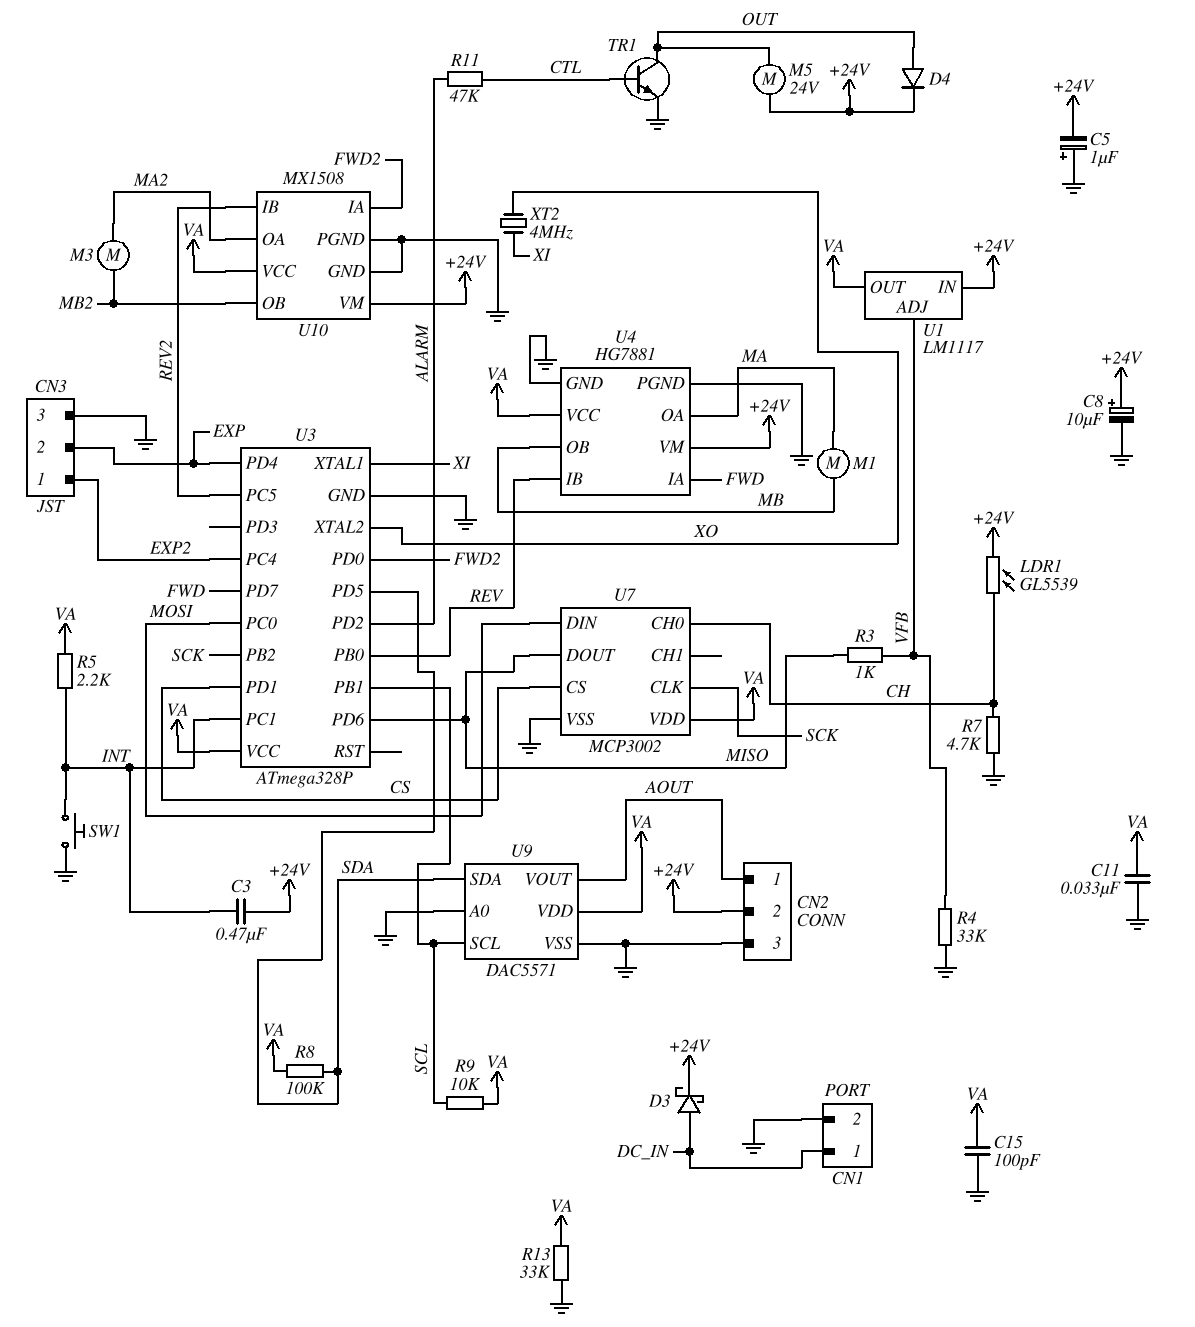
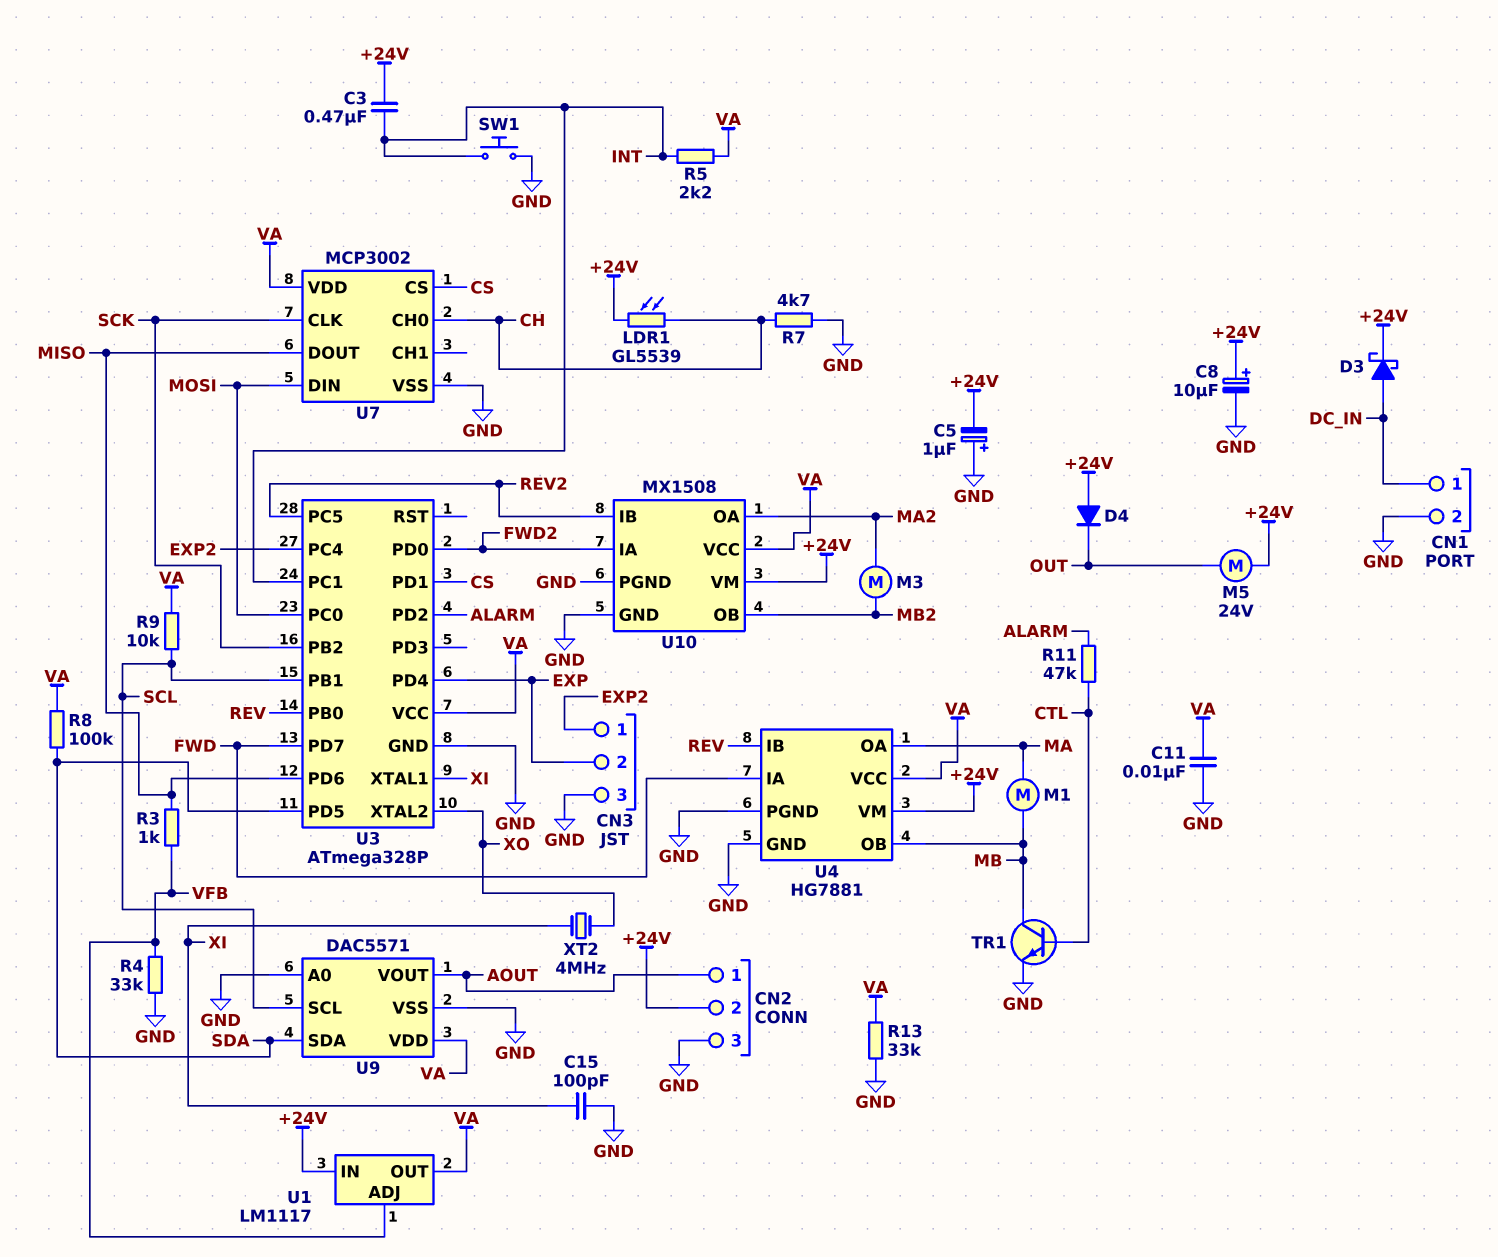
C11: 33nF (GND, VA) -> 10nF (GND, VA)
C15: 100pF (GND, VA) -> 100pF (GND, XI)
D4: diode (A OUT, K +24V) -> diode (A +24V, K OUT)
TR1: NPN (B CTL, C OUT, E GND) -> NPN (B CTL, C MB, E GND)

